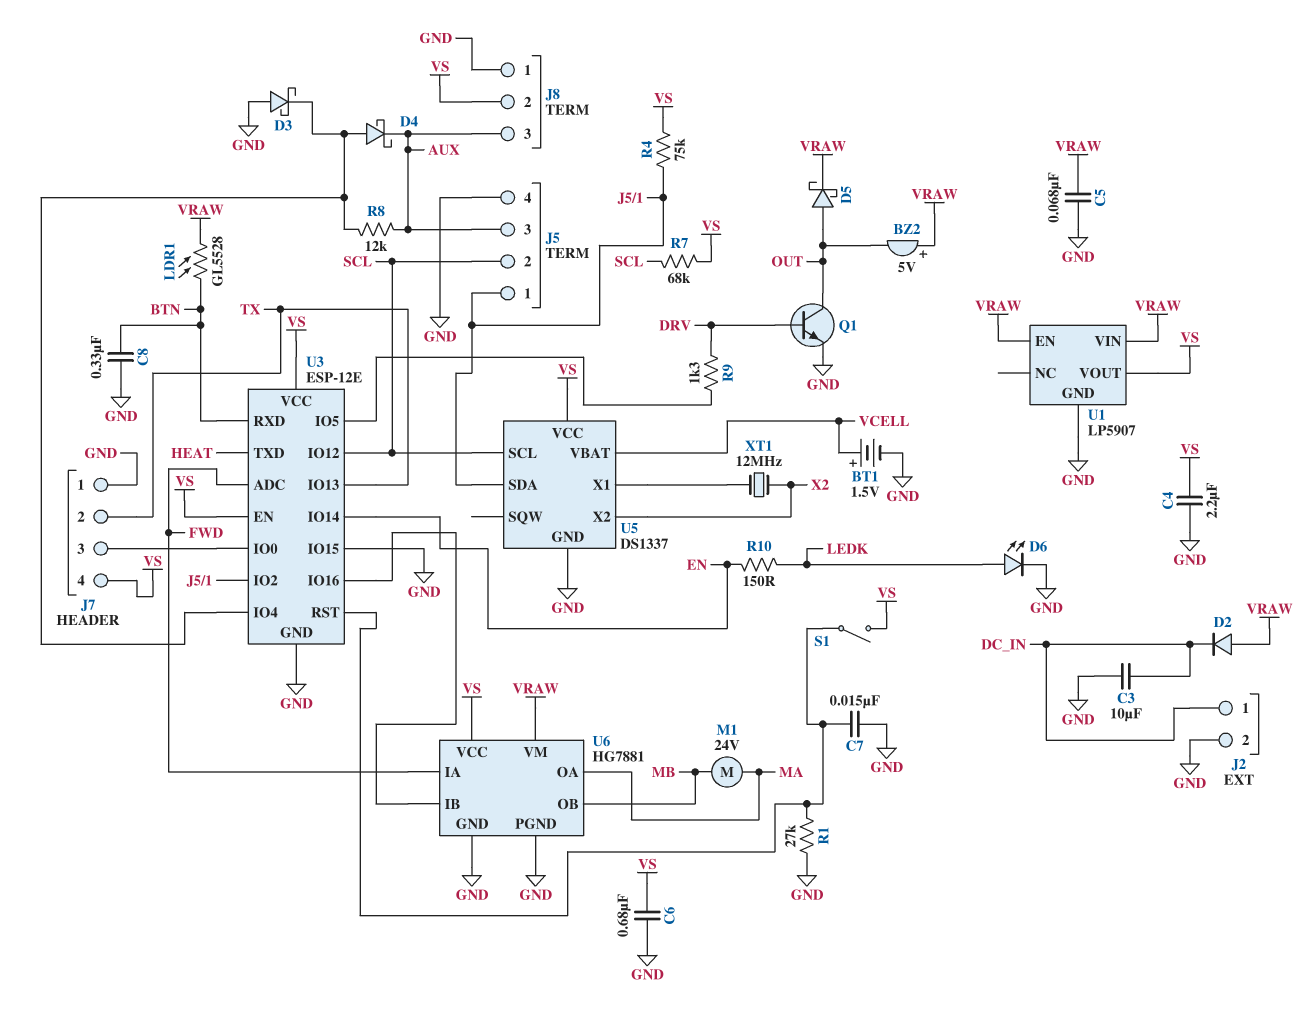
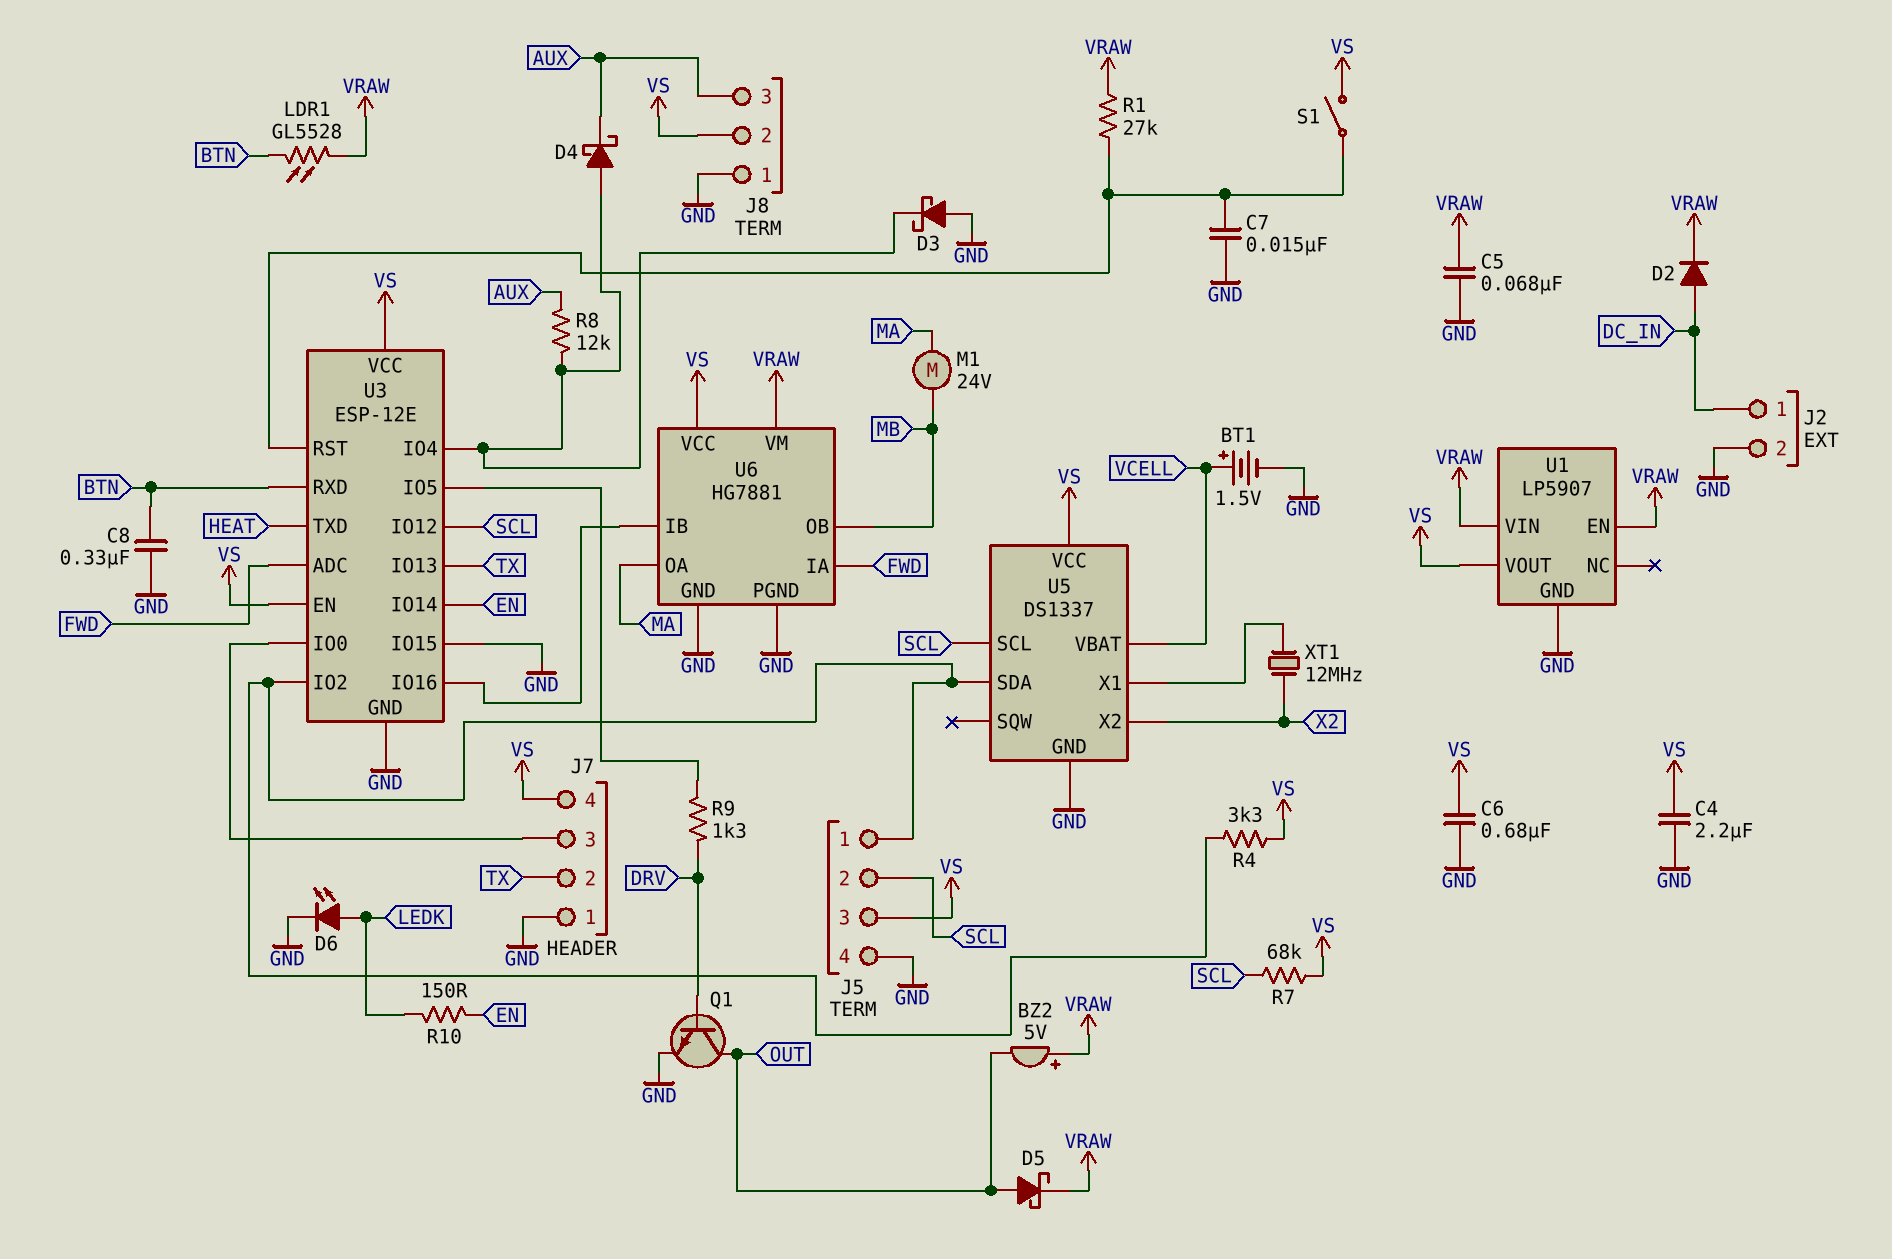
C3: 10uF (DC_IN, GND) -> none
D2: diode (A VRAW, K DC_IN) -> diode (A DC_IN, K VRAW)
J5 pin 3: AUX -> VS
R1: 27k (GND, U3/RST) -> 27k (U3/RST, VRAW)
R4: 75k (J5/1, VS) -> 3.3k (J5/1, VS)

